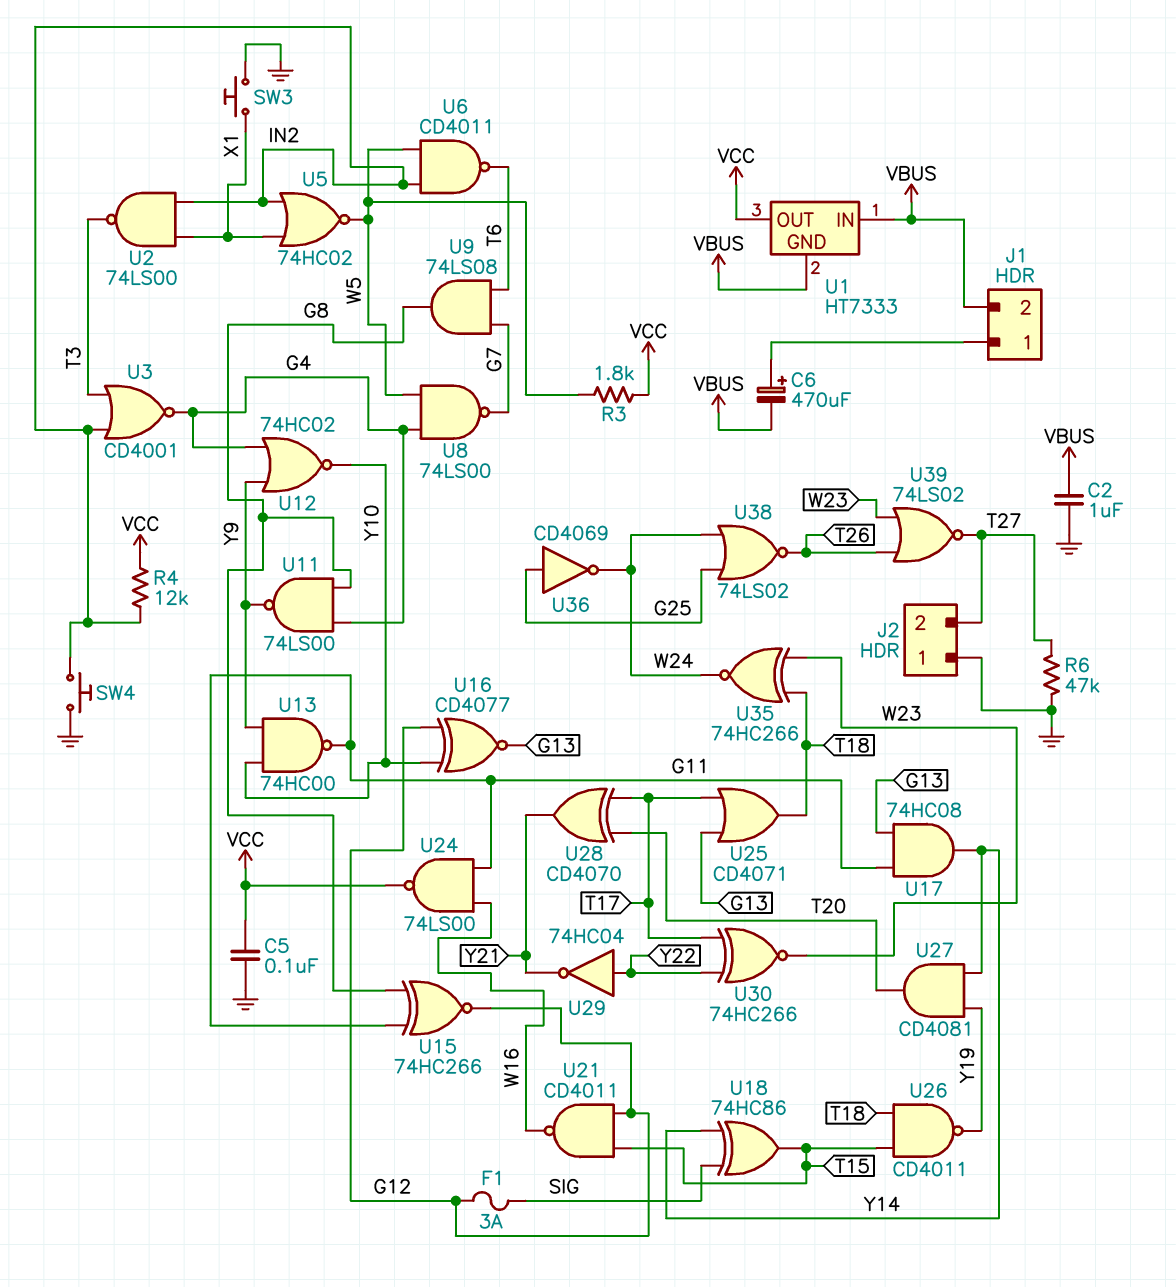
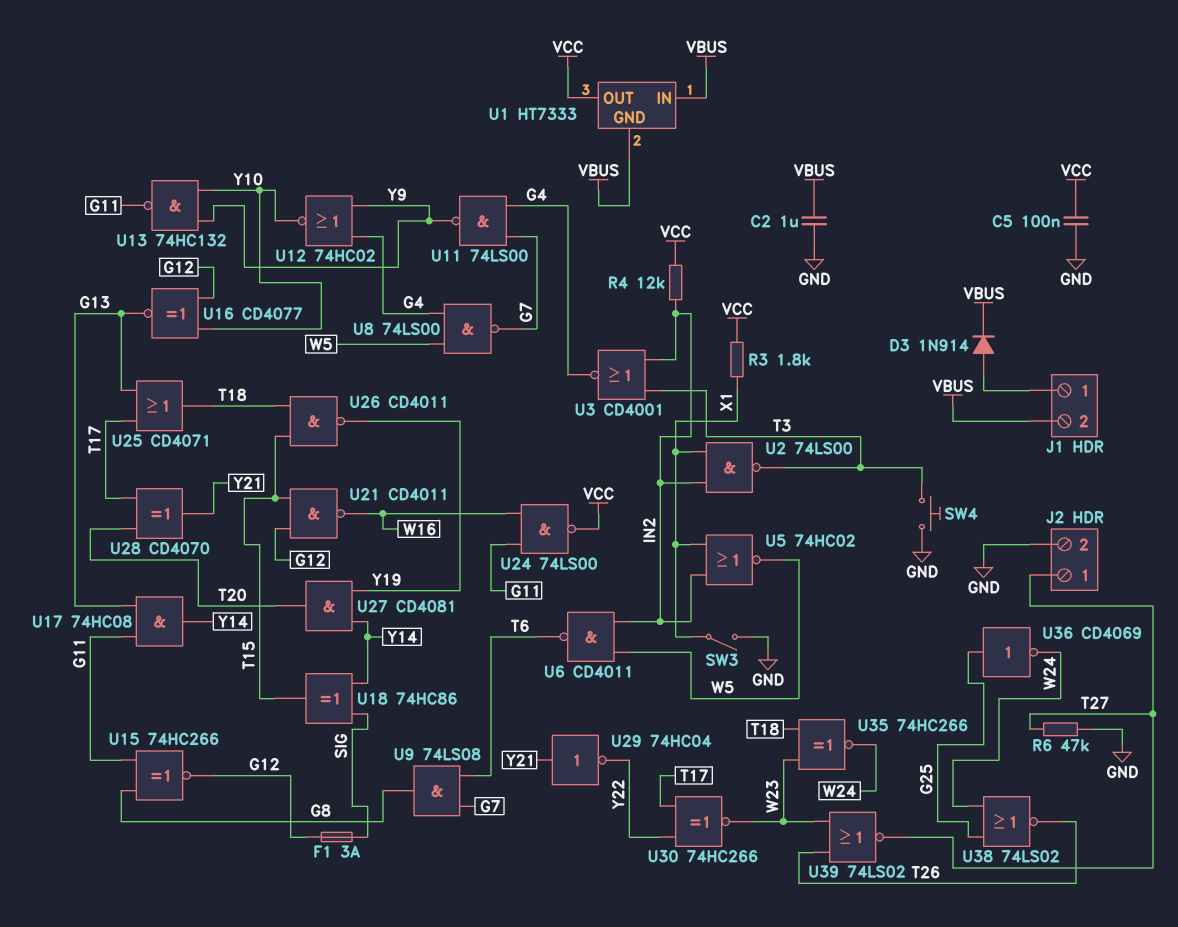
C6: 470uF (plus J1/1, minus VBUS) -> none
D3: none -> diode 1N914 (A J1/1, K VBUS)
J2 pin 1: GND -> T27
J2 pin 2: T27 -> GND
R3: 1.8k (VCC, W5) -> 1.8k (VCC, X1)
SW3: button (GND, X1) -> switch (GND, X1)
SW4: button (GND, IN2) -> button (GND, T3)
U11: NAND 74LS00 (in G4, in G8, out Y9) -> NAND 74LS00 (in G4, in G7, out Y9)
U13: NAND 74HC00 (in Y9, in Y10, out G11) -> NAND 74HC132 (in Y9, in Y10, out G11)
U29: NOT 74HC04 (in Y22, out Y21) -> NOT 74HC04 (in Y21, out Y22)

